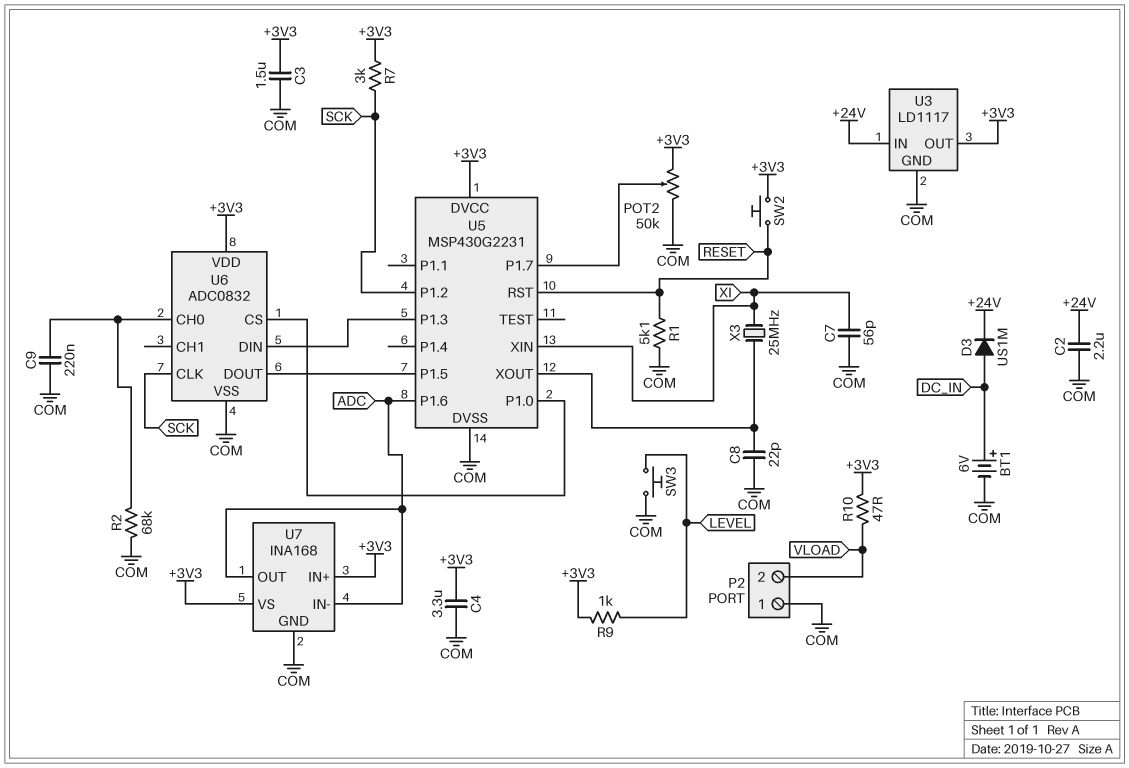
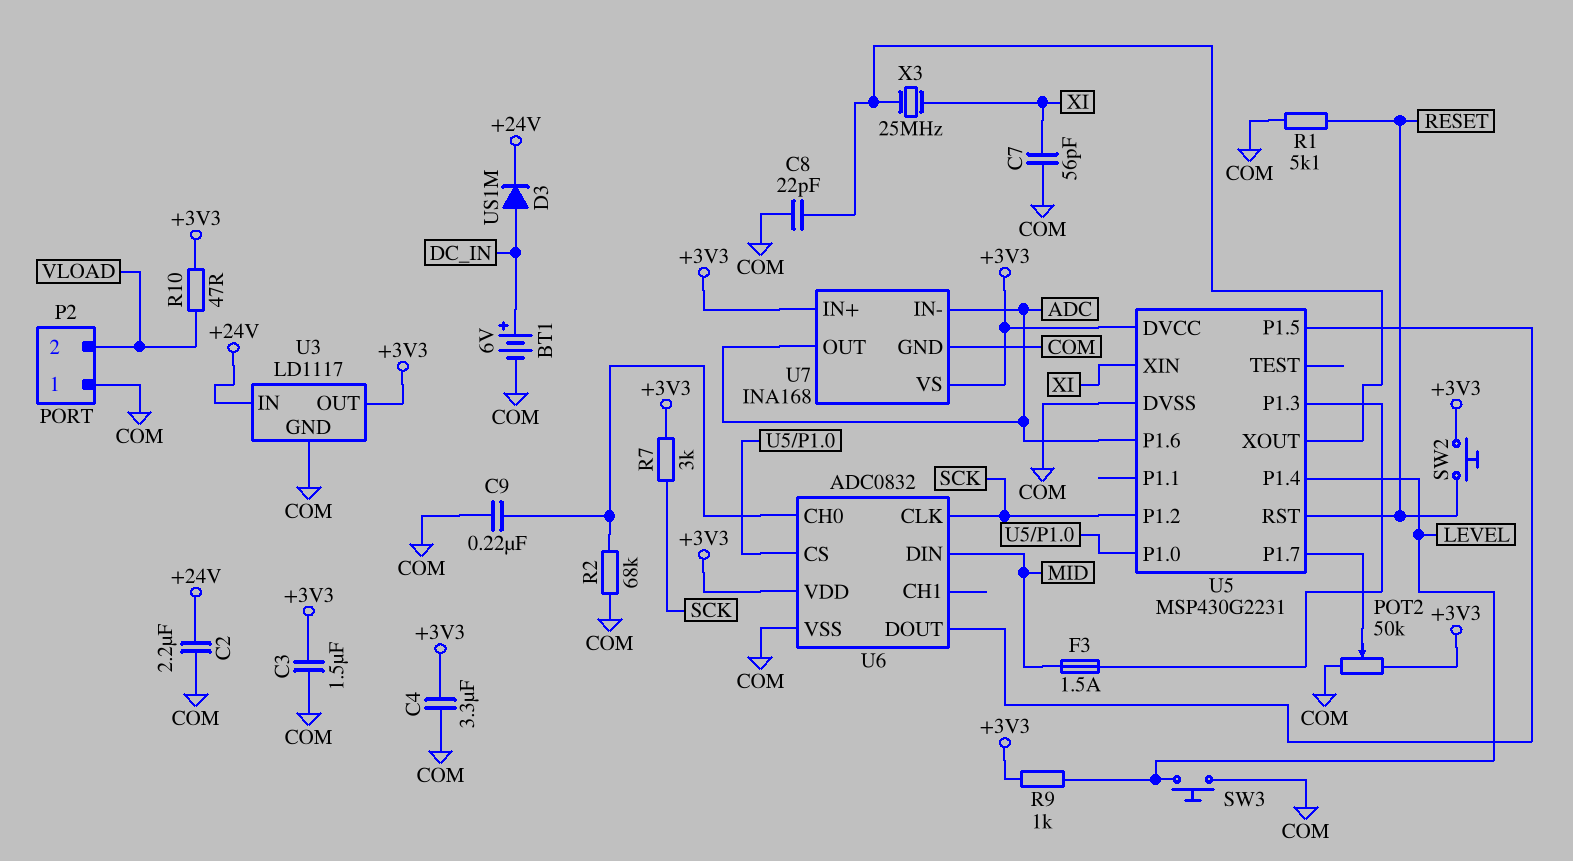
F3: none -> 1.5A (MID, U5/P1.3)
U5 pin P1.4: none -> LEVEL
U6 pin DIN: U5/P1.3 -> MID

